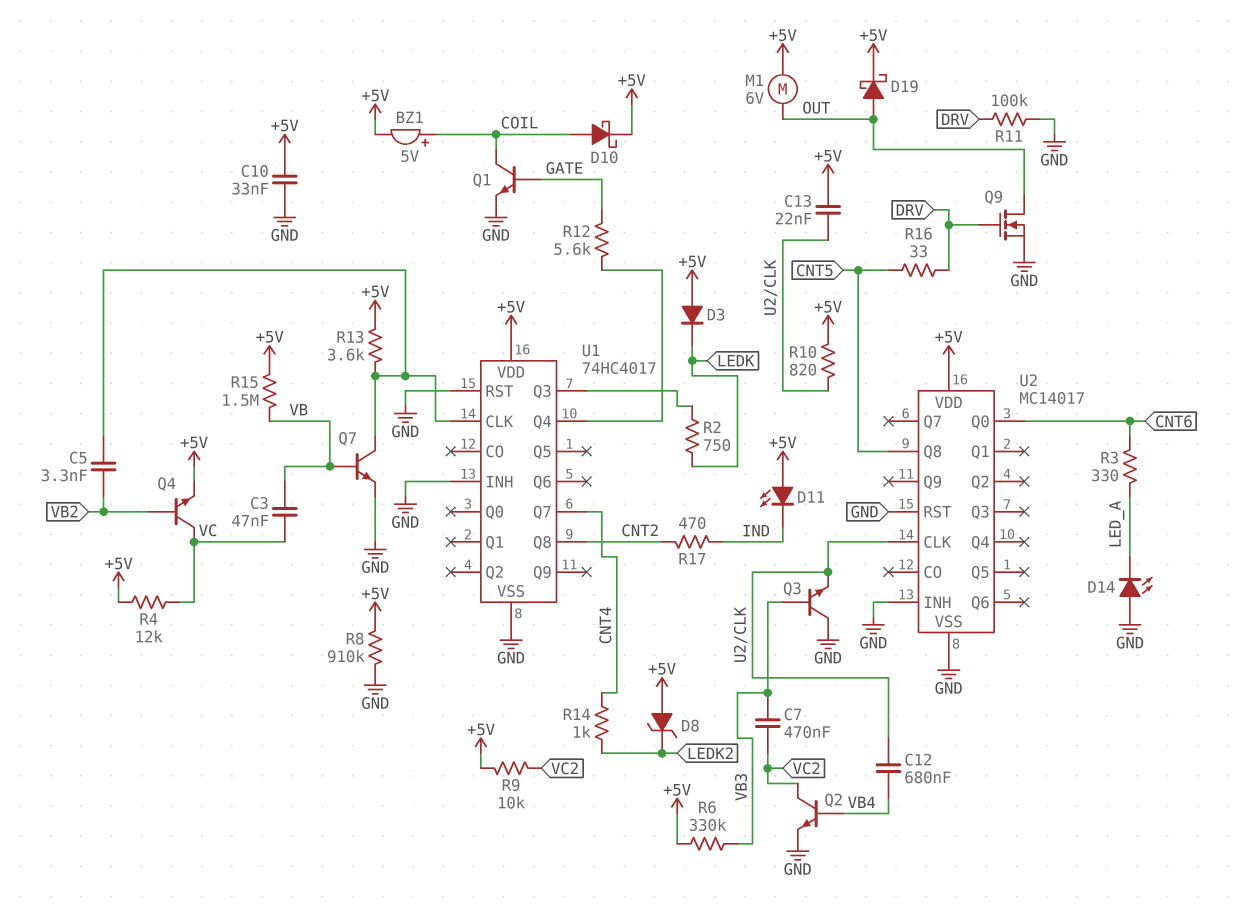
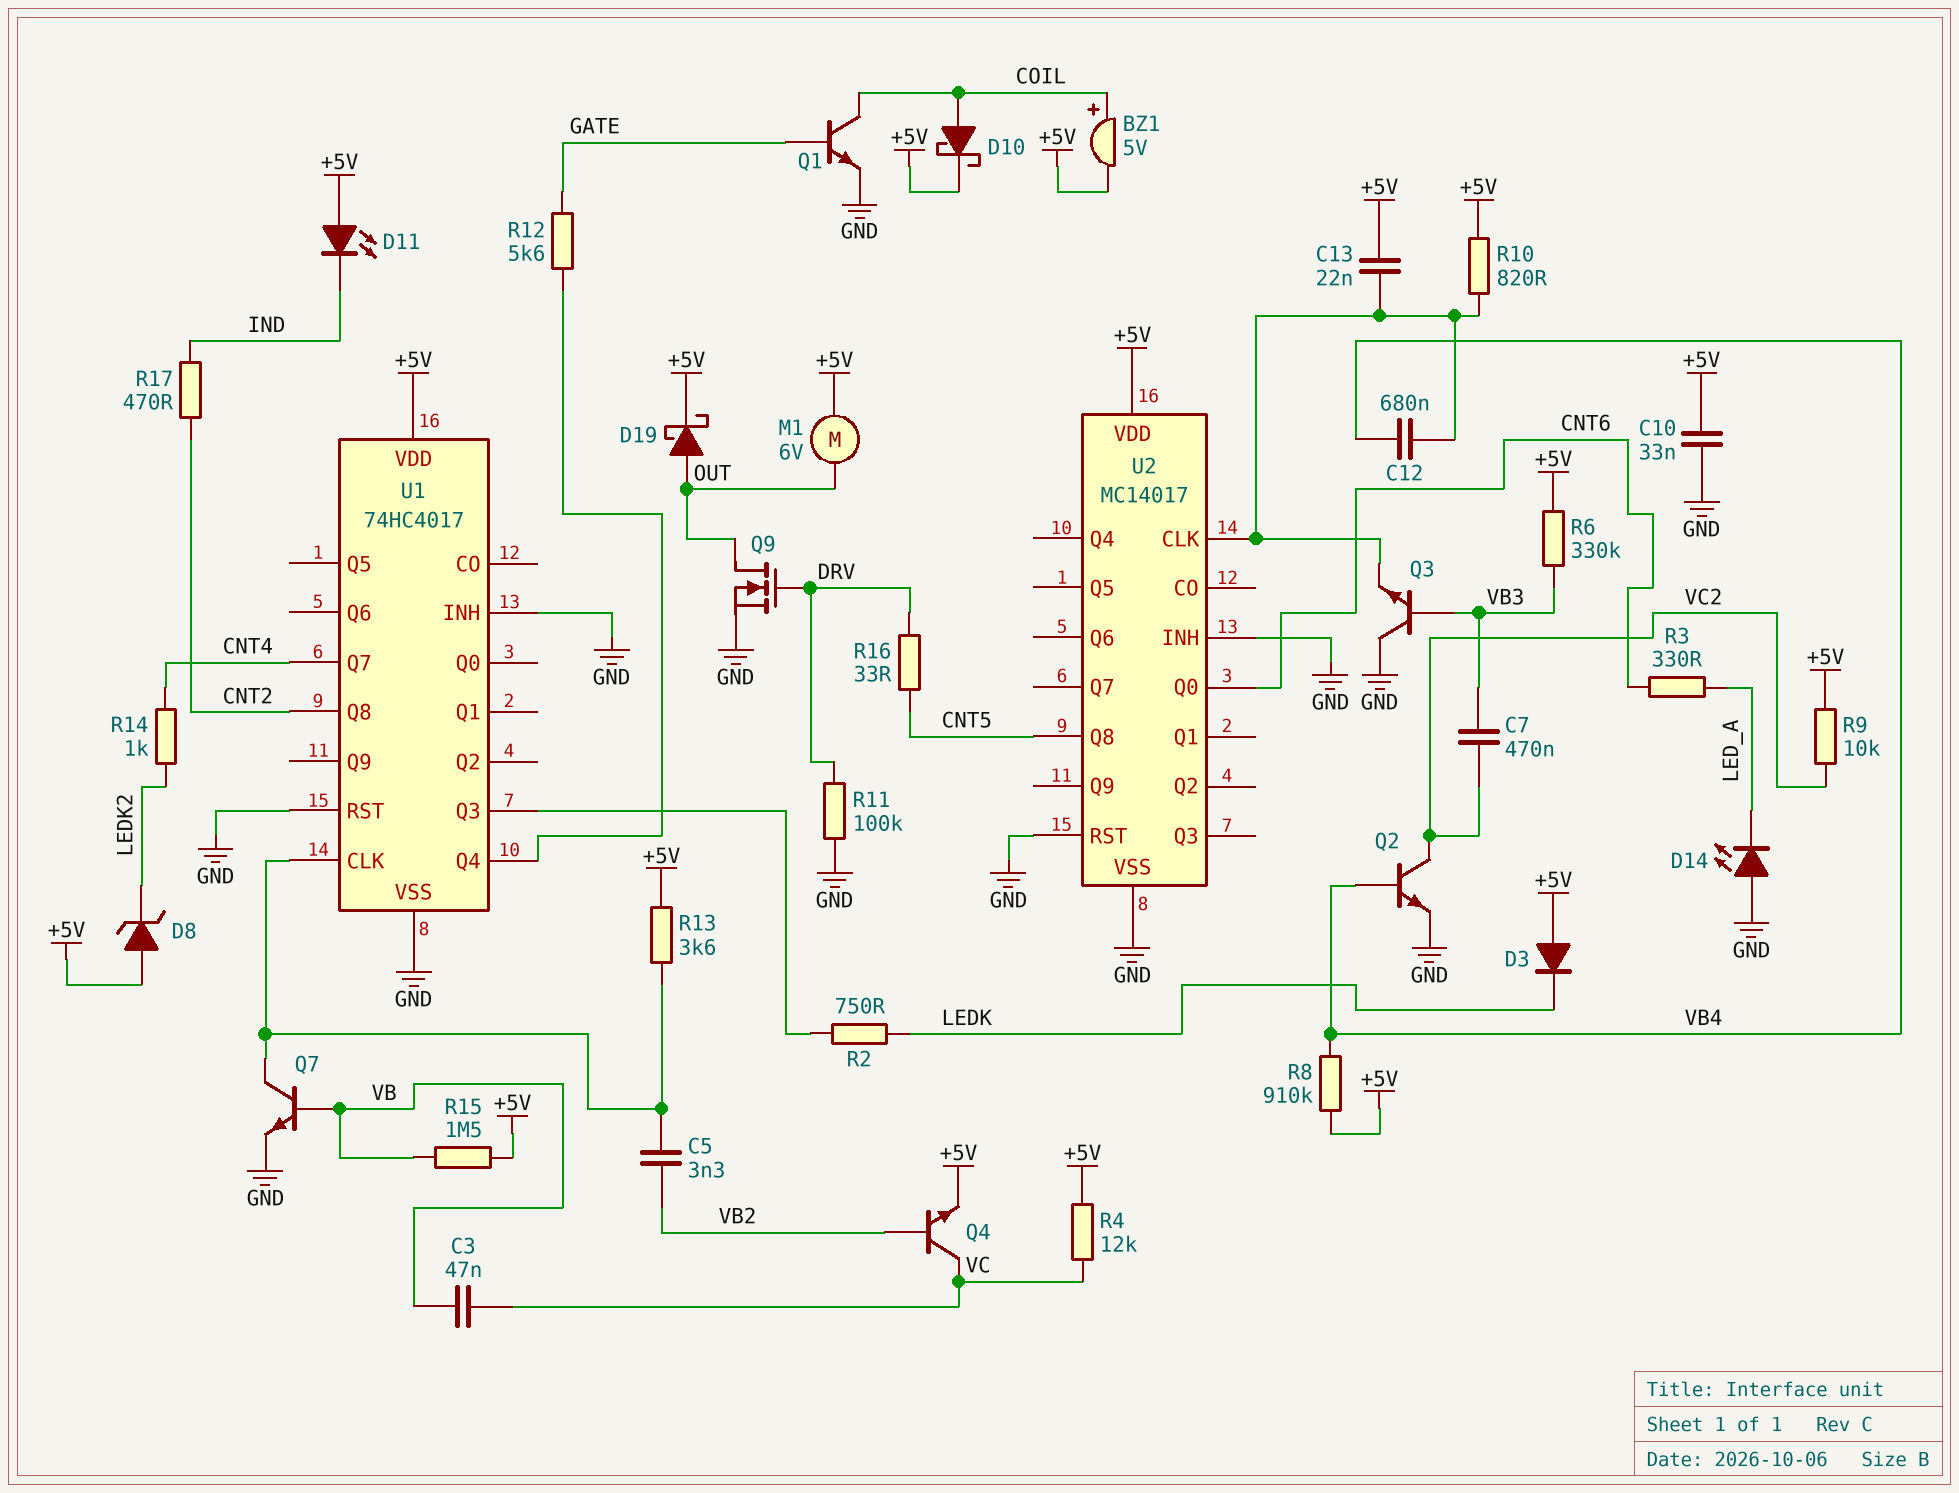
R8: 910k (+5V, GND) -> 910k (+5V, VB4)

